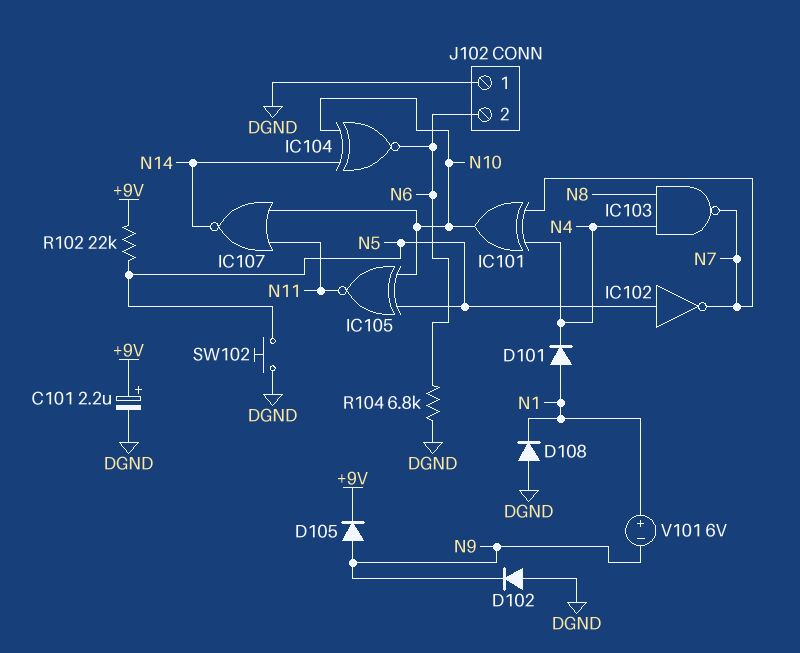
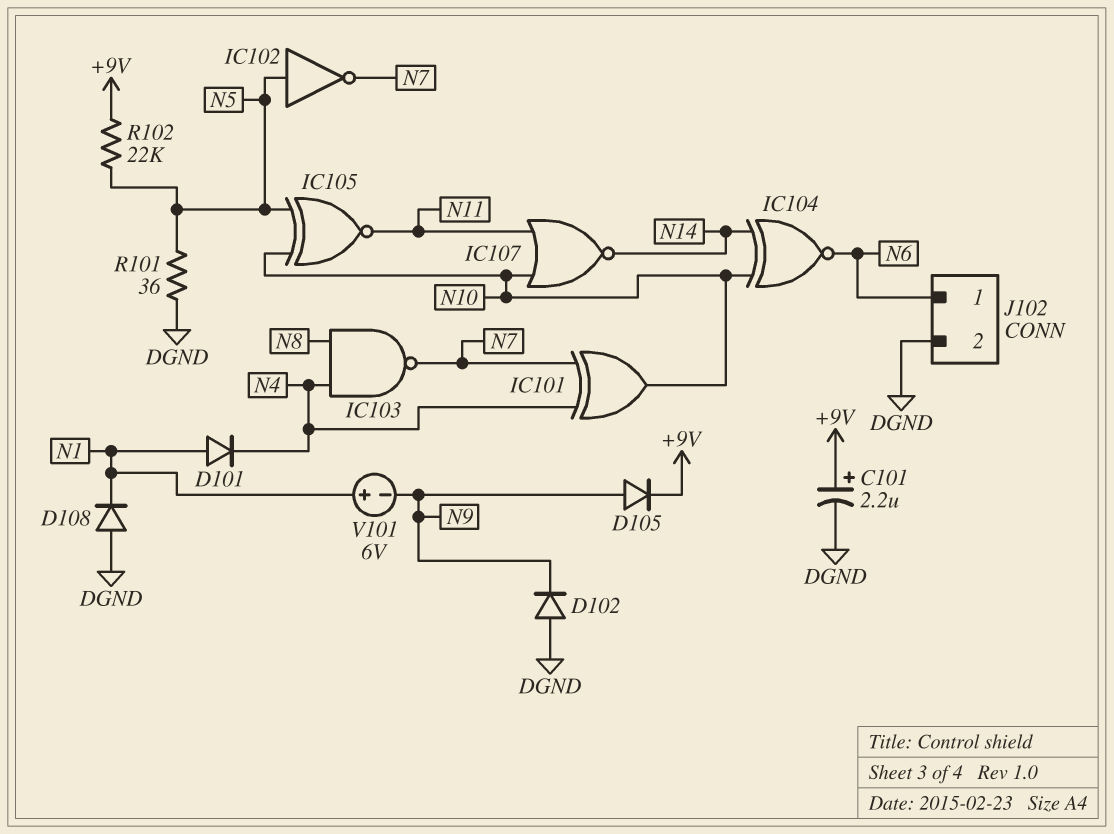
J102 pin 1: DGND -> N6
J102 pin 2: N6 -> DGND
R101: none -> 36 (DGND, N5)
R104: 6.8k (DGND, N6) -> none
SW102: button (DGND, N5) -> none

